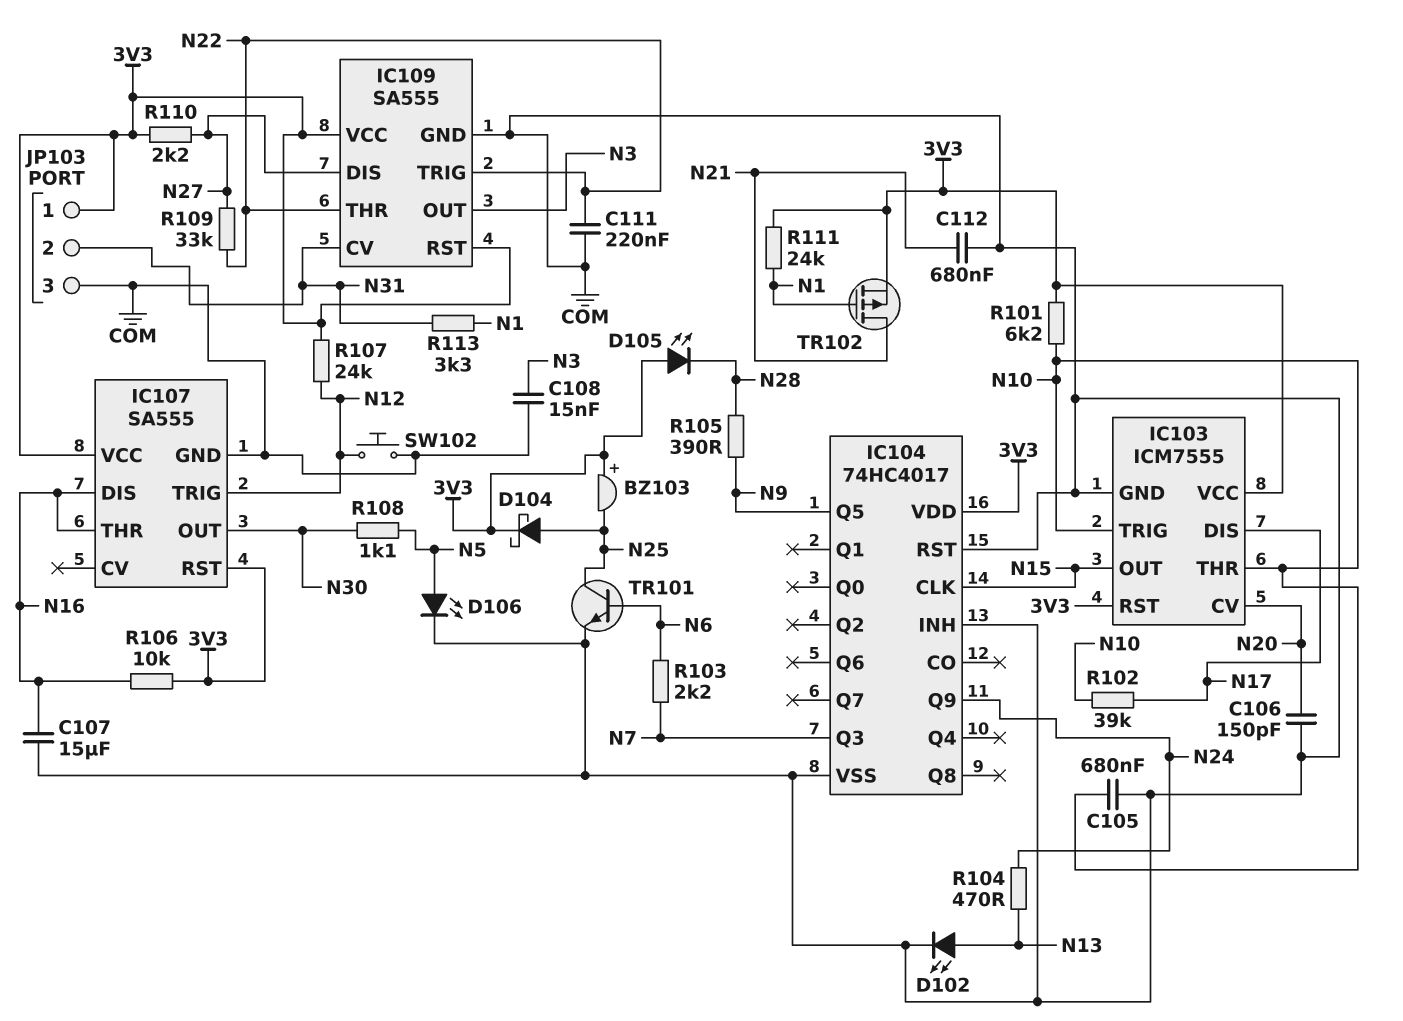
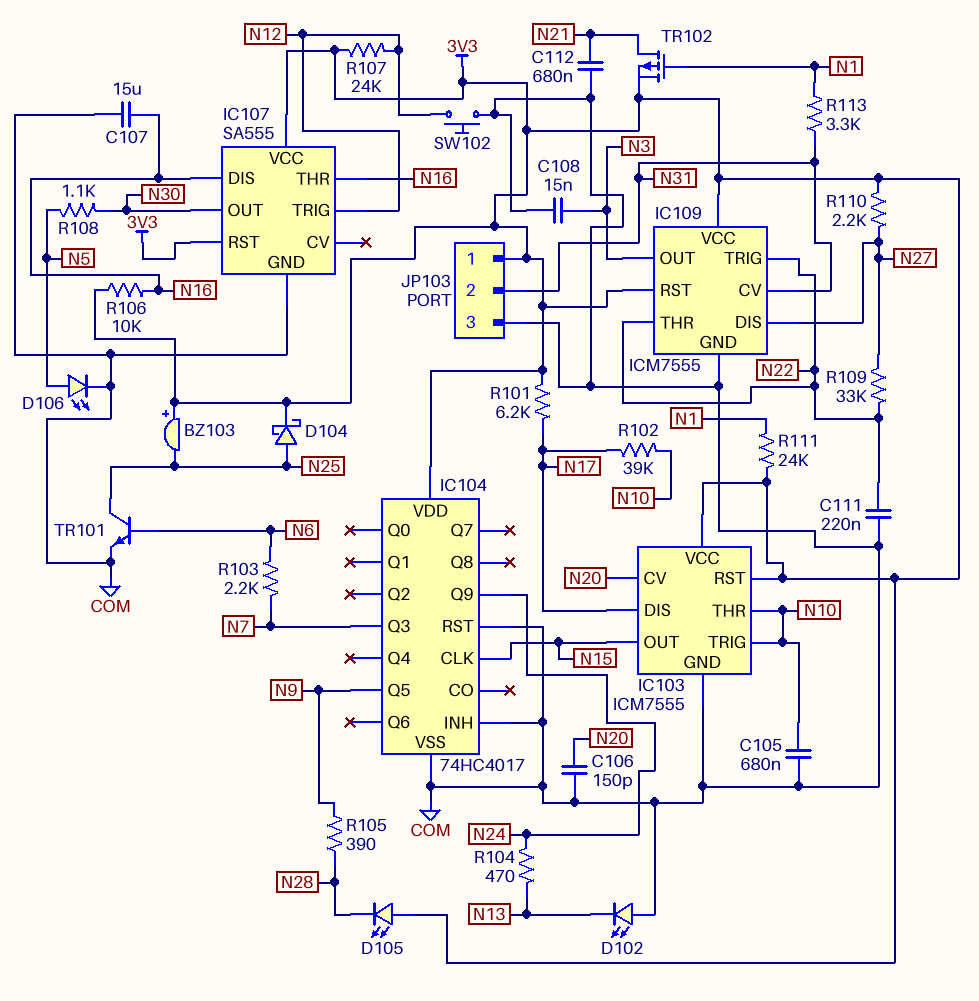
D102: LED (A N13, K COM) -> LED (A COM, K N13)
IC109: SA555 -> ICM7555
R101: 6.2k (3V3, N10) -> 6.2k (3V3, N17)

